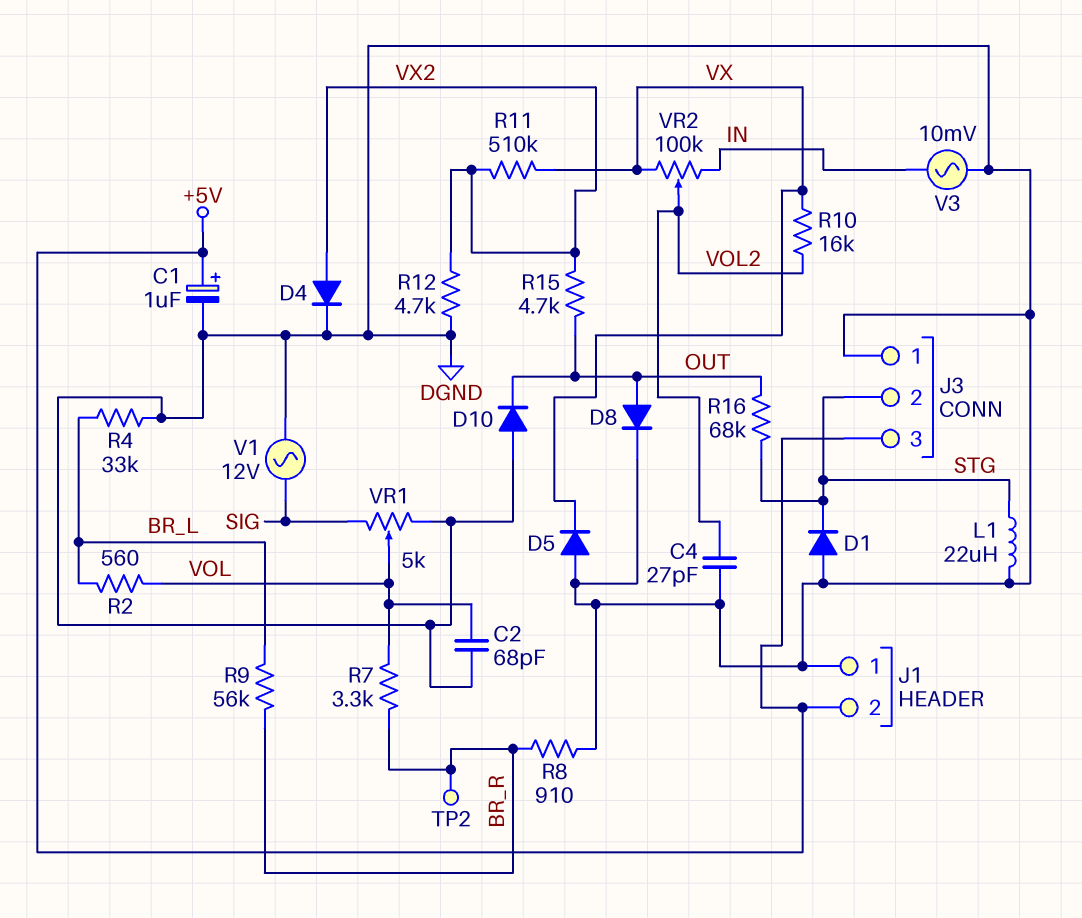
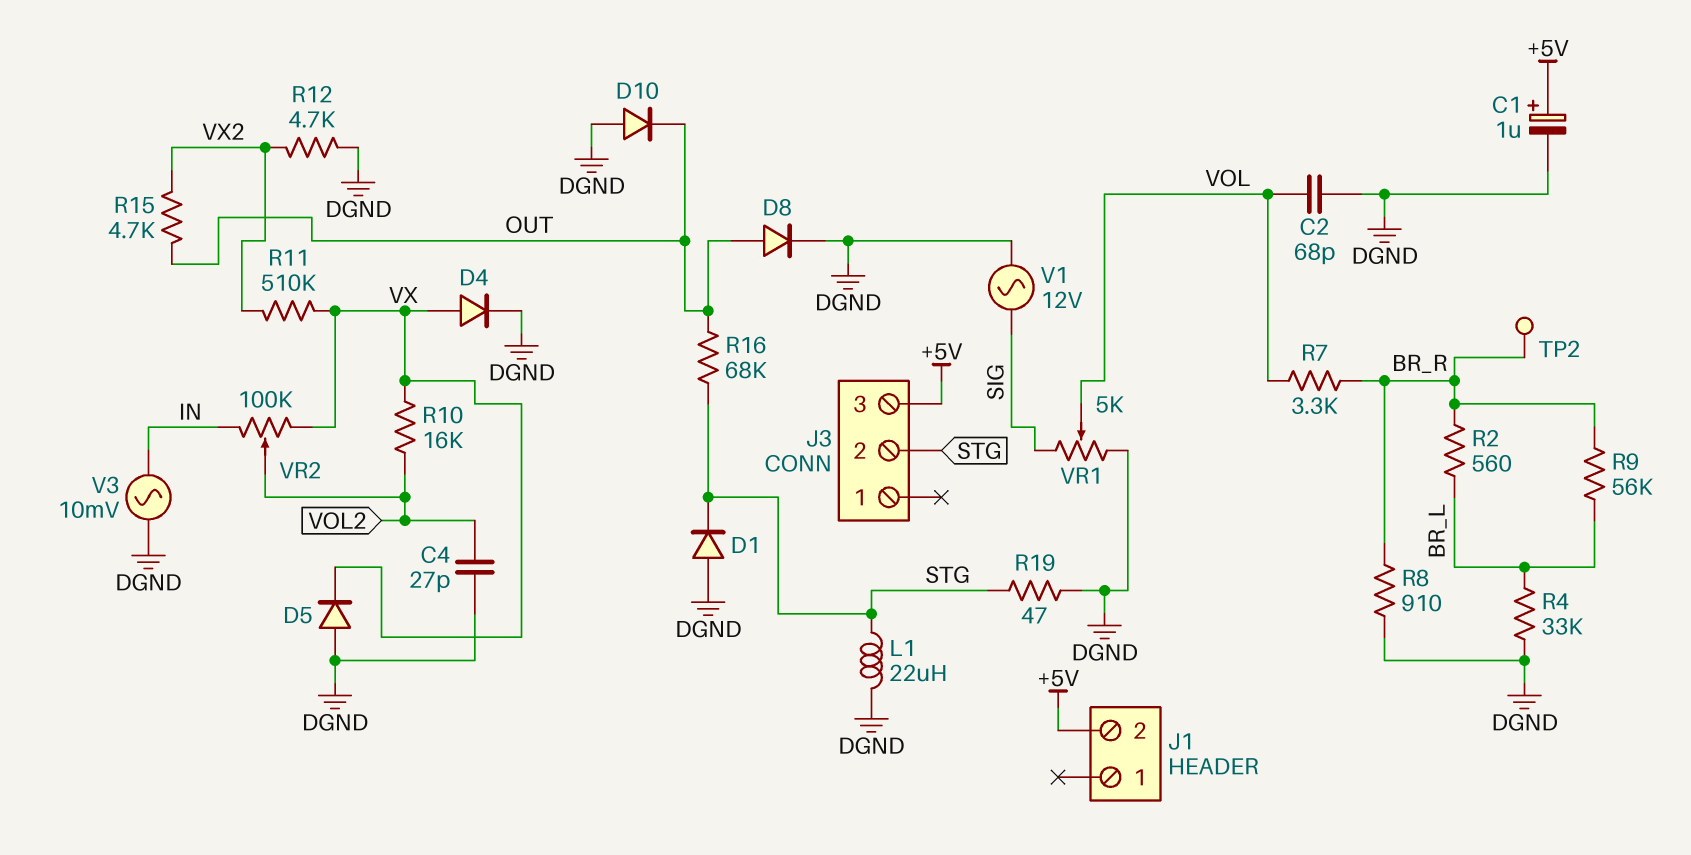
D4: diode (A VX2, K DGND) -> diode (A VX, K DGND)
J1 pin 1: DGND -> none
J3 pin 1: DGND -> none
R2: 560 (BR_L, VOL) -> 560 (BR_L, BR_R)
R19: none -> 47 (DGND, STG)

